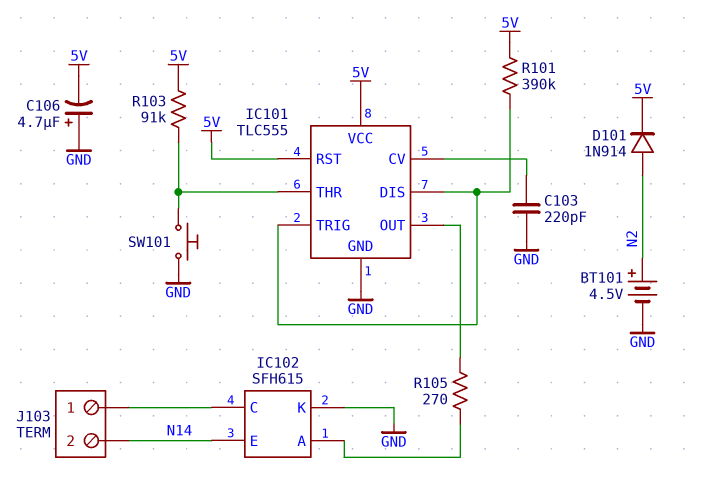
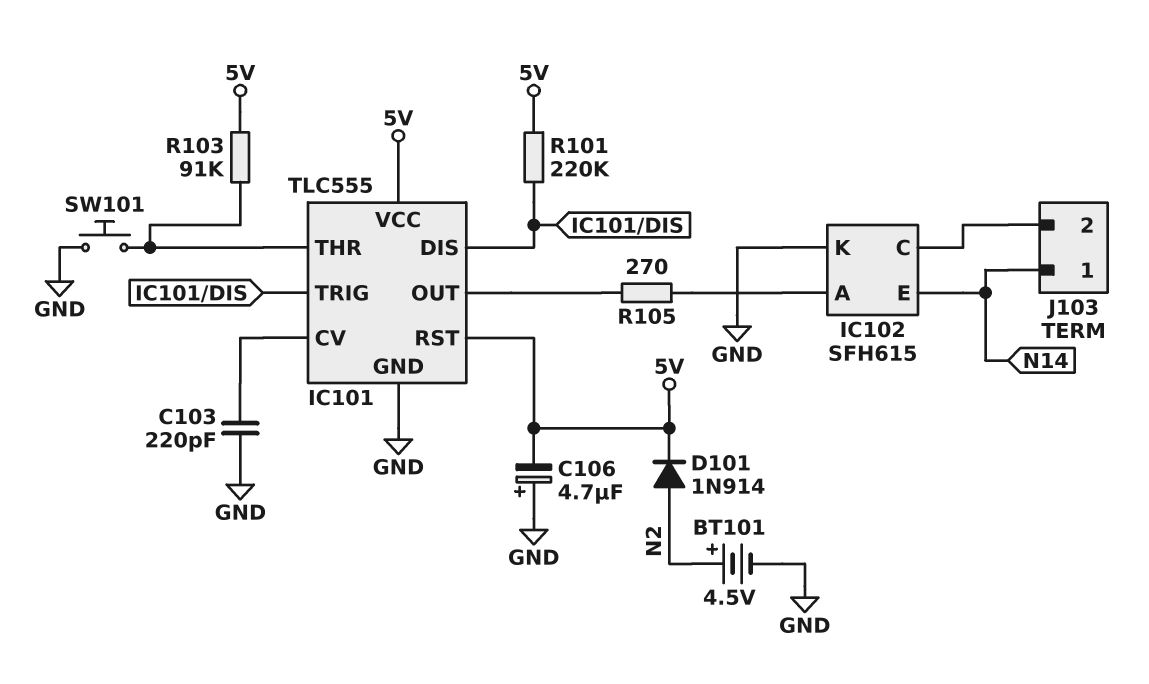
J103 pin 1: IC102/C -> N14
J103 pin 2: N14 -> IC102/C
R101: 390k (5V, IC101/DIS) -> 220k (5V, IC101/DIS)

